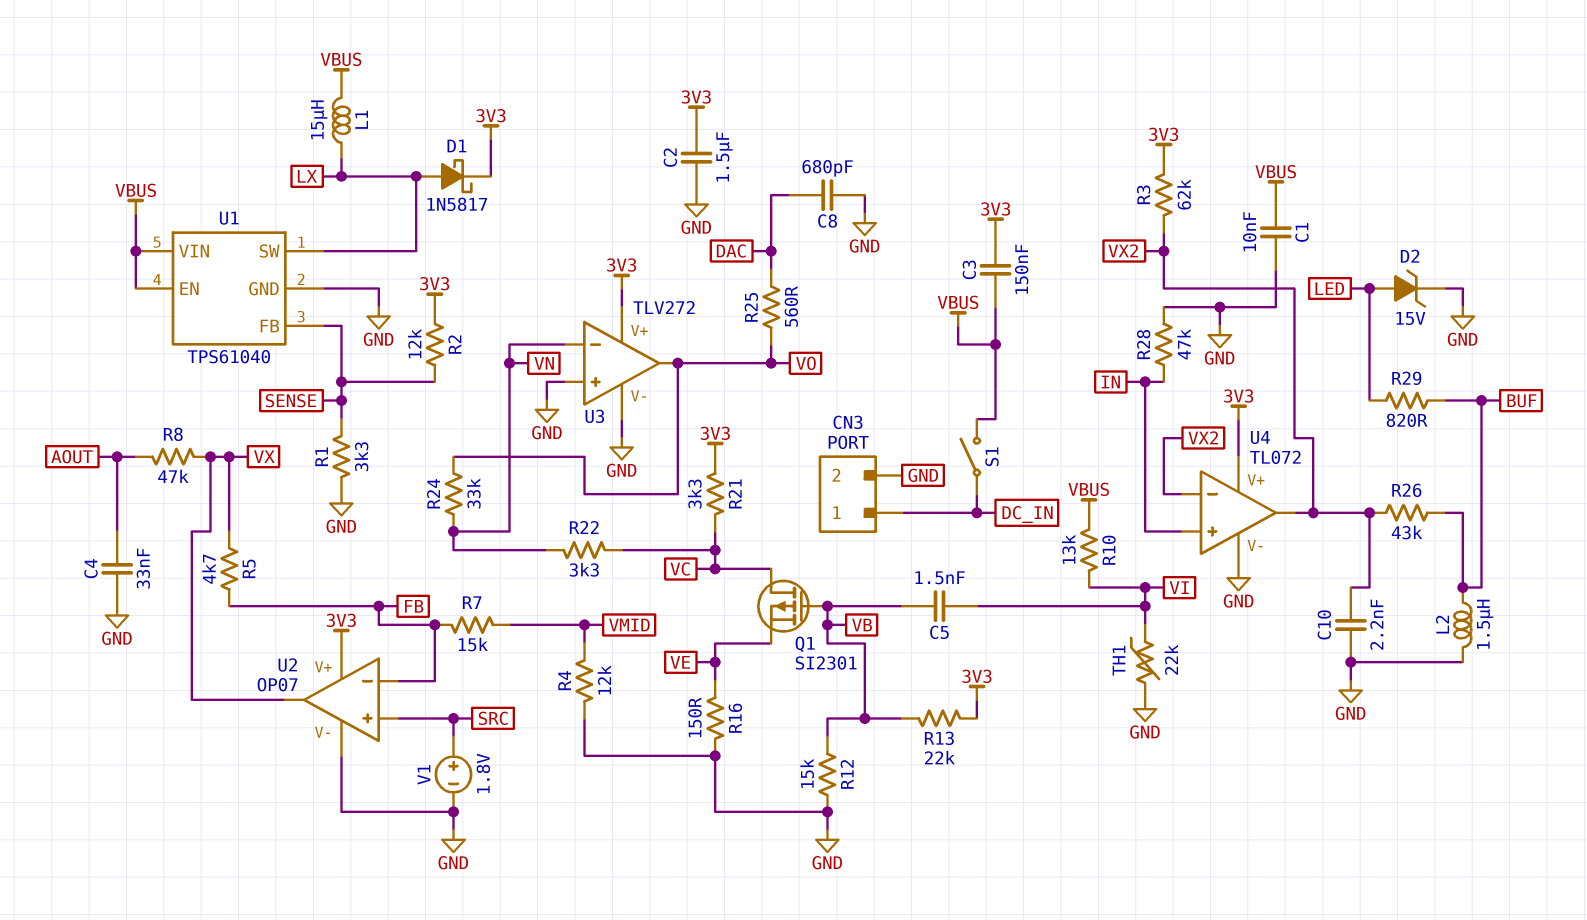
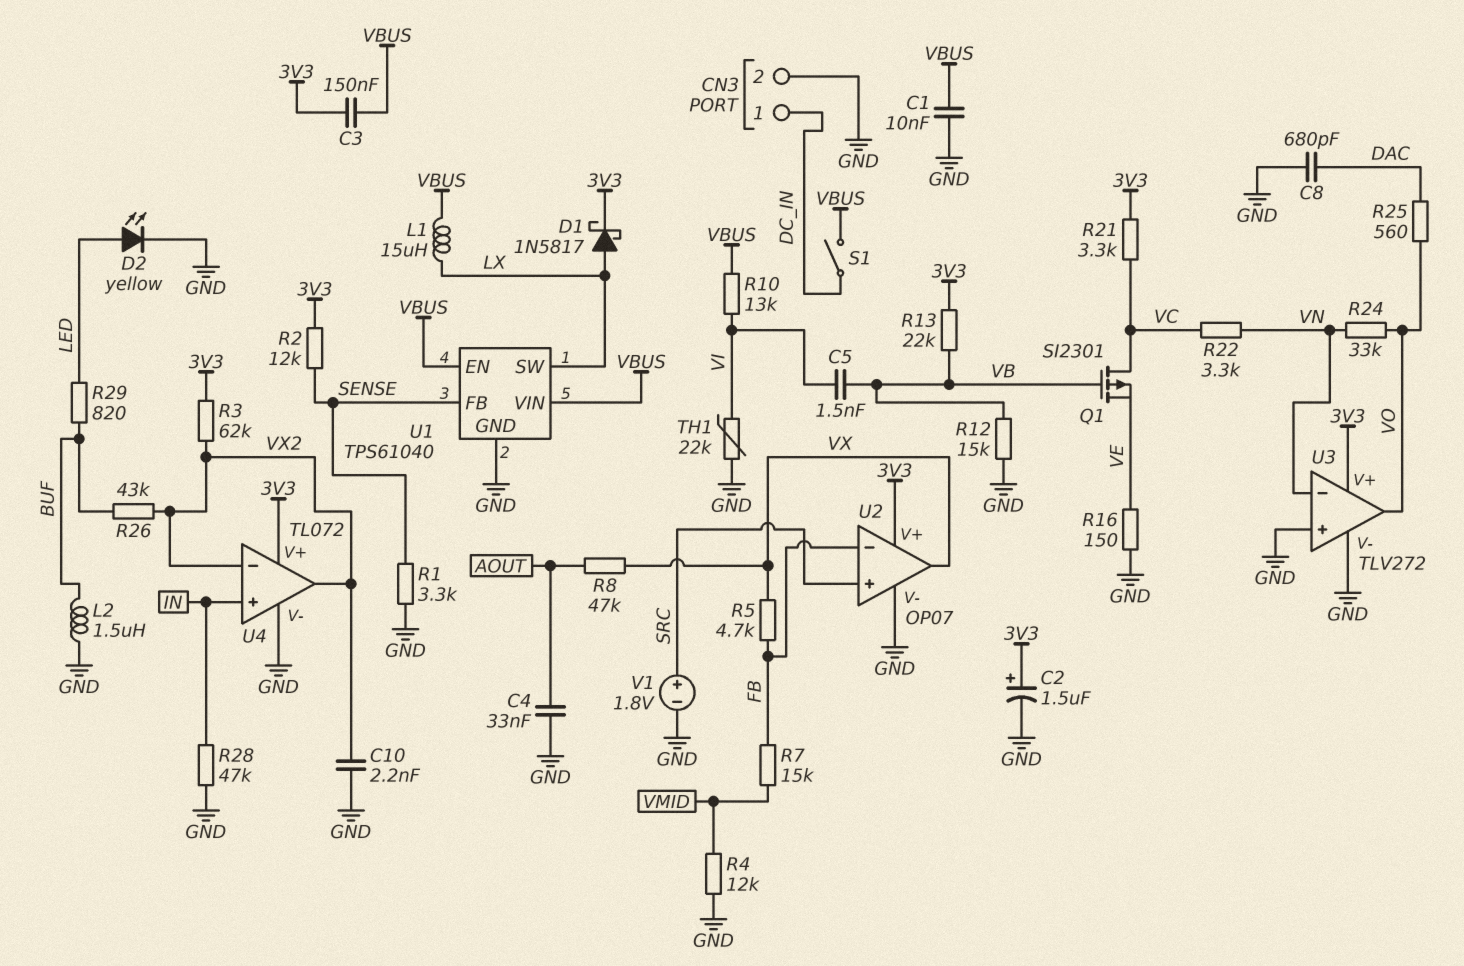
C2: 1.5uF (3V3, GND) -> 1.5uF (plus 3V3, minus GND)
D2: zener 15V (A LED, K GND) -> LED yellow (A LED, K GND)

